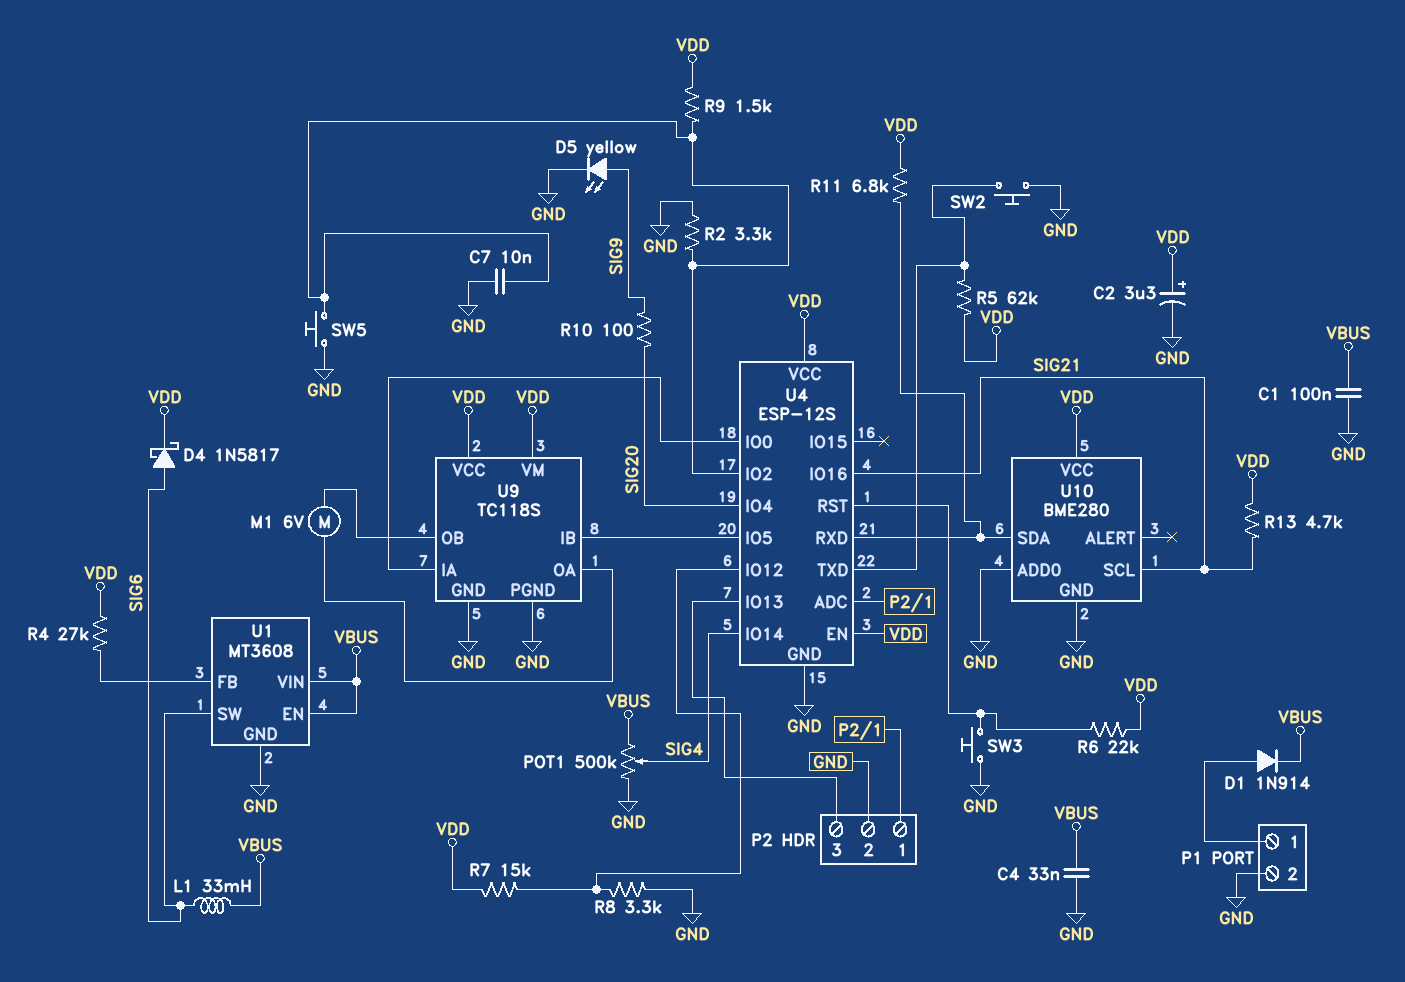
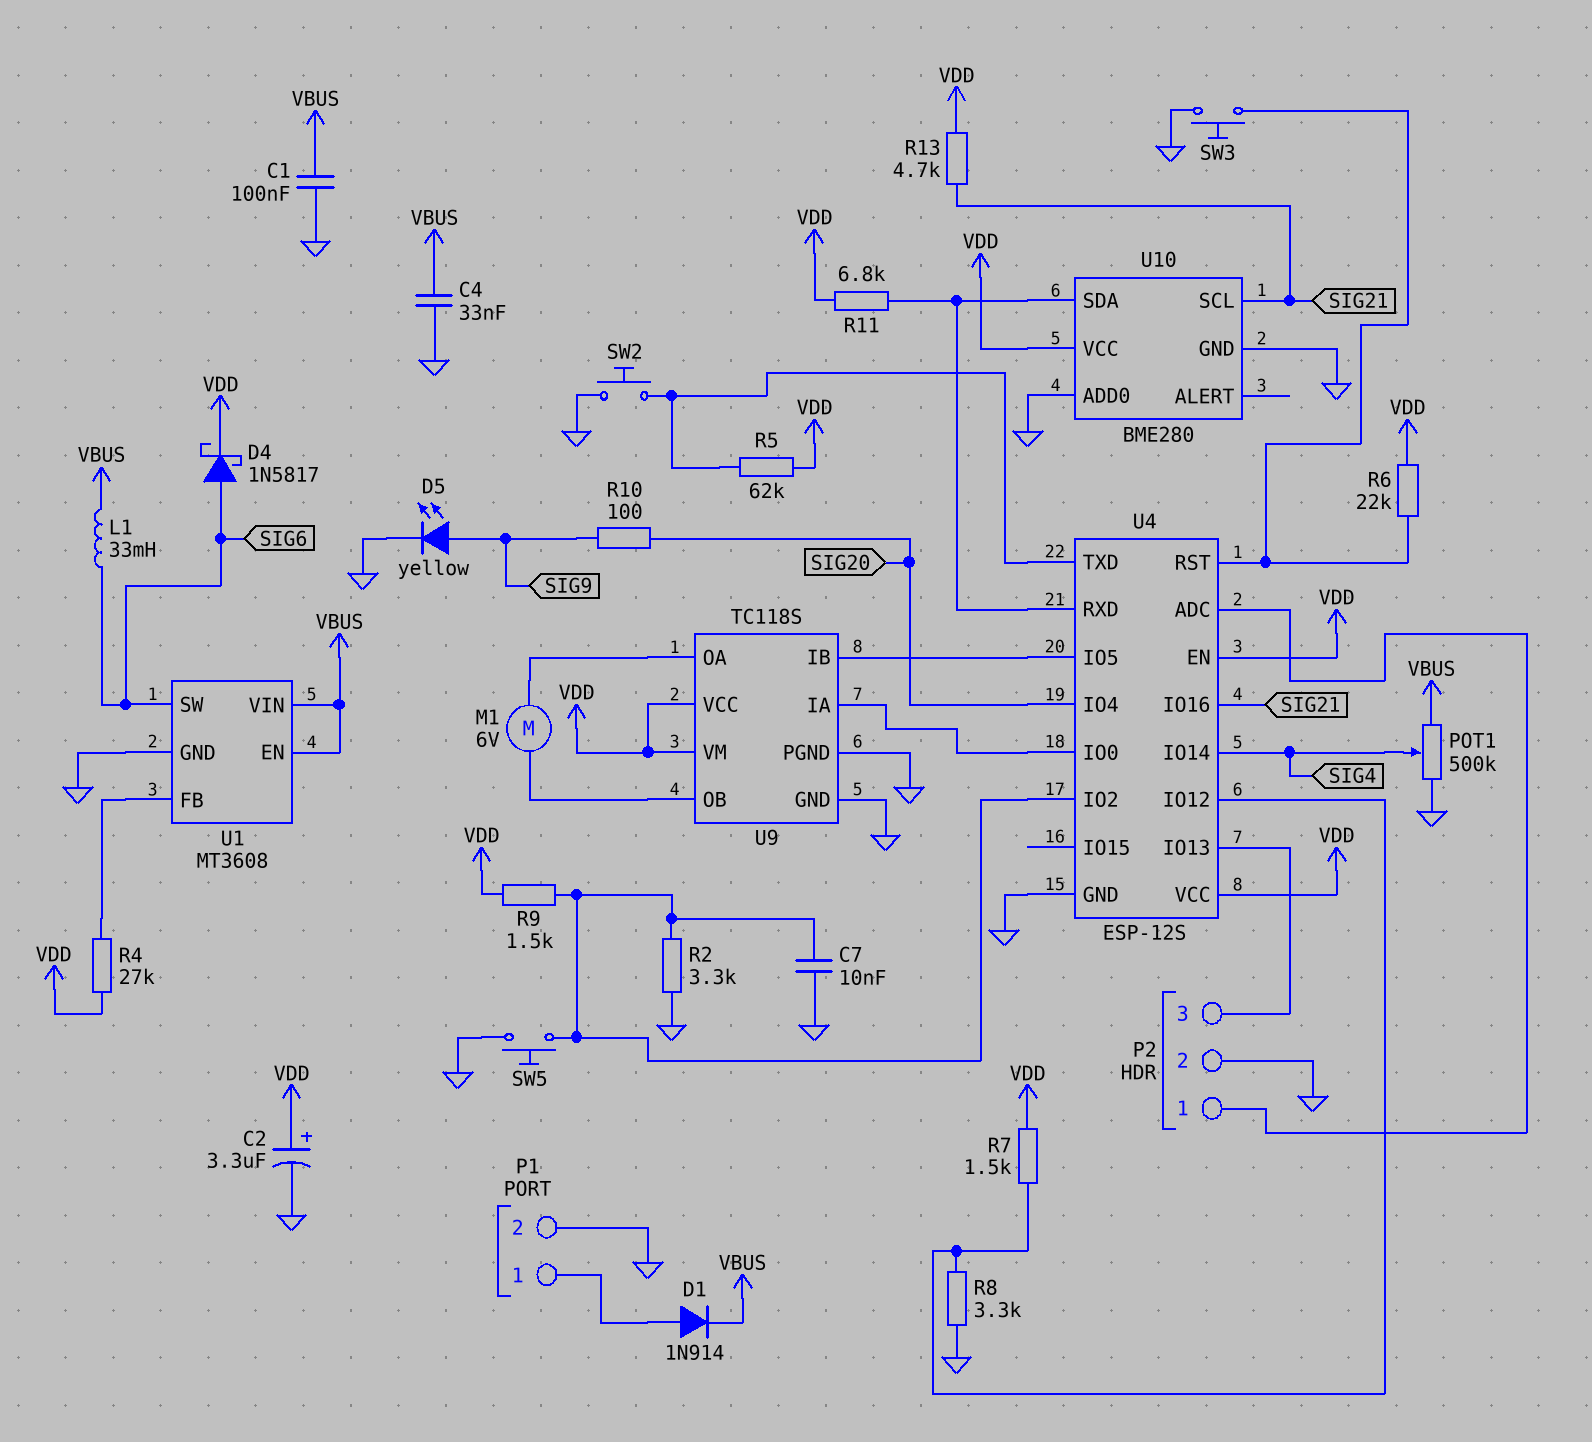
R7: 15k (U4/IO12, VDD) -> 1.5k (U4/IO12, VDD)

